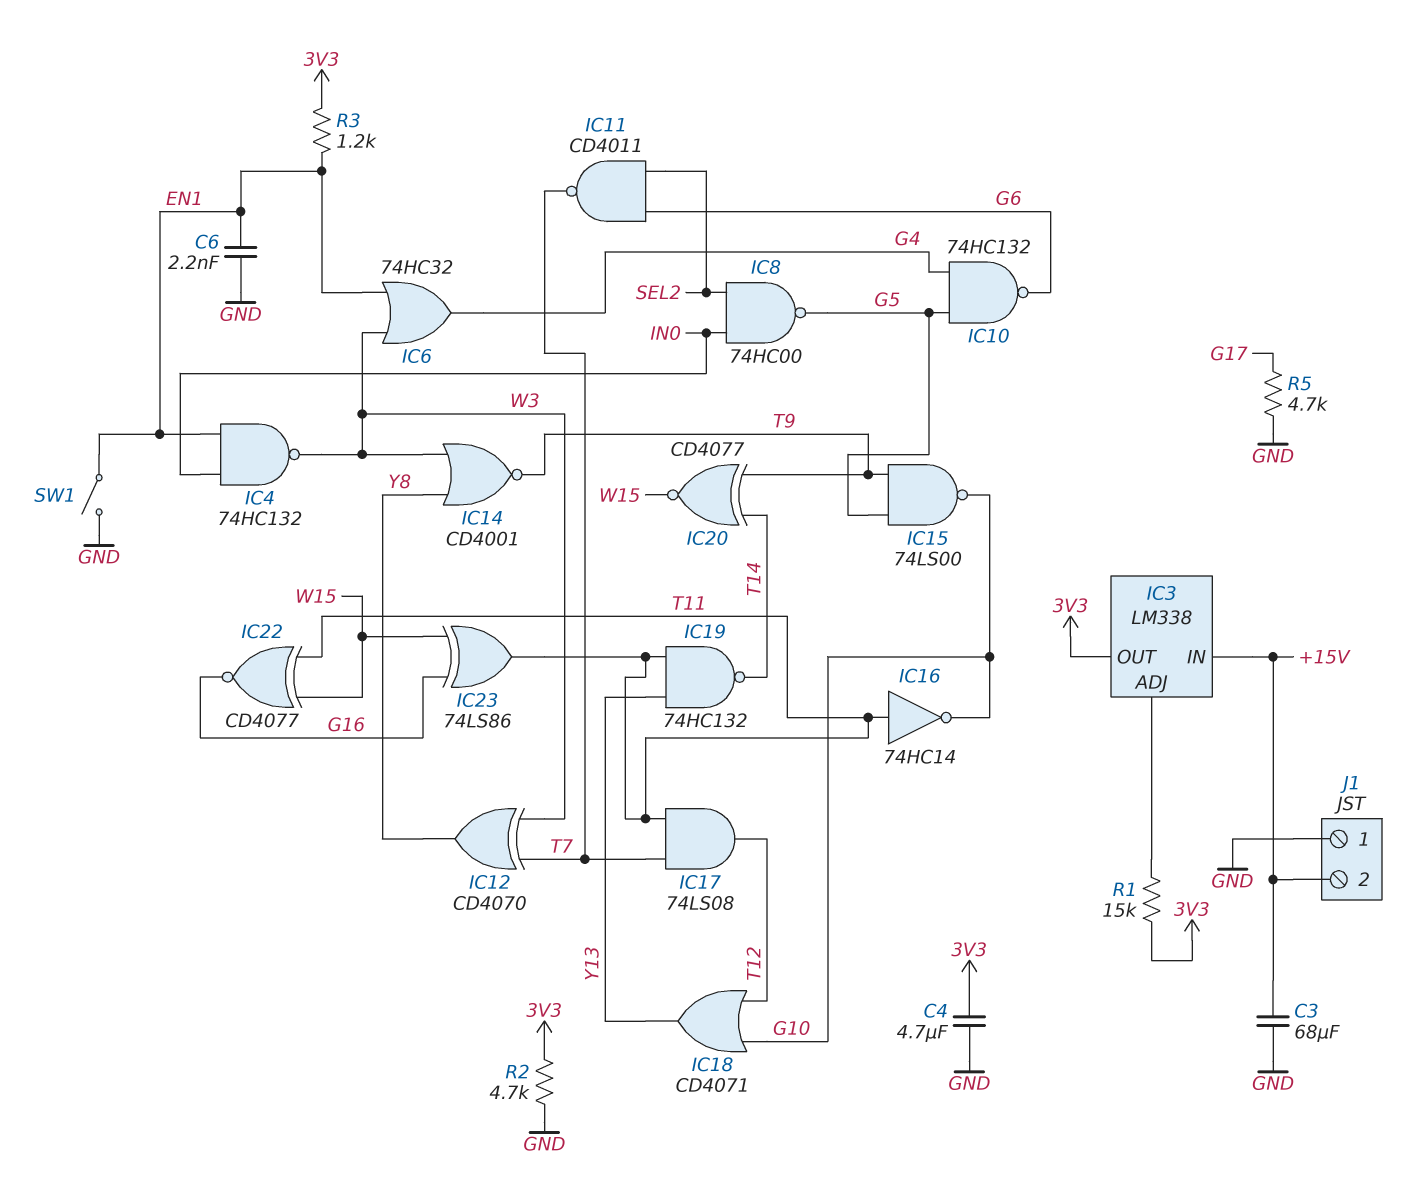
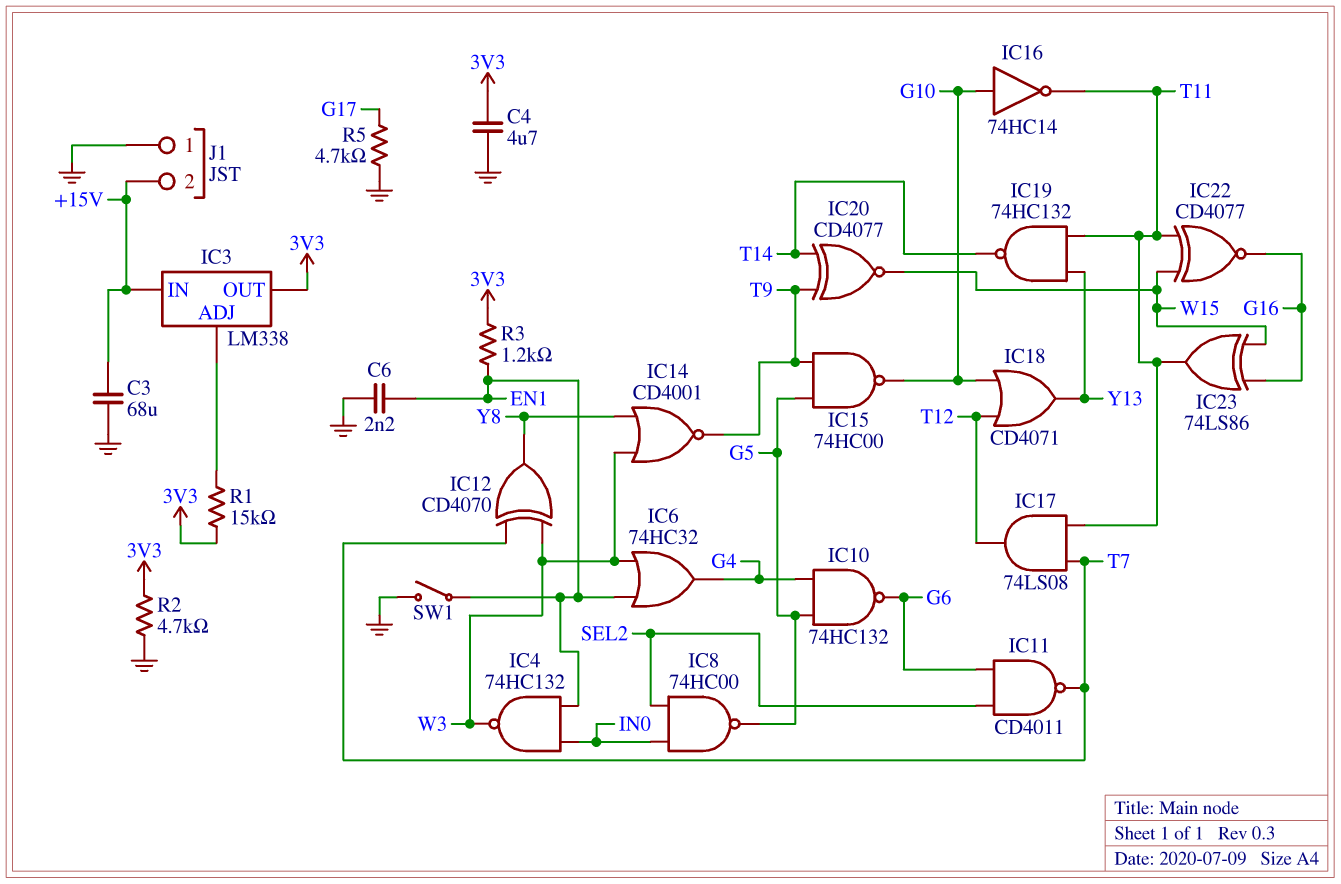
IC15: NAND 74LS00 (in G5, in T9, out G10) -> NAND 74HC00 (in G5, in T9, out G10)
IC16: NOT 74HC14 (in T11, out G10) -> NOT 74HC14 (in G10, out T11)

